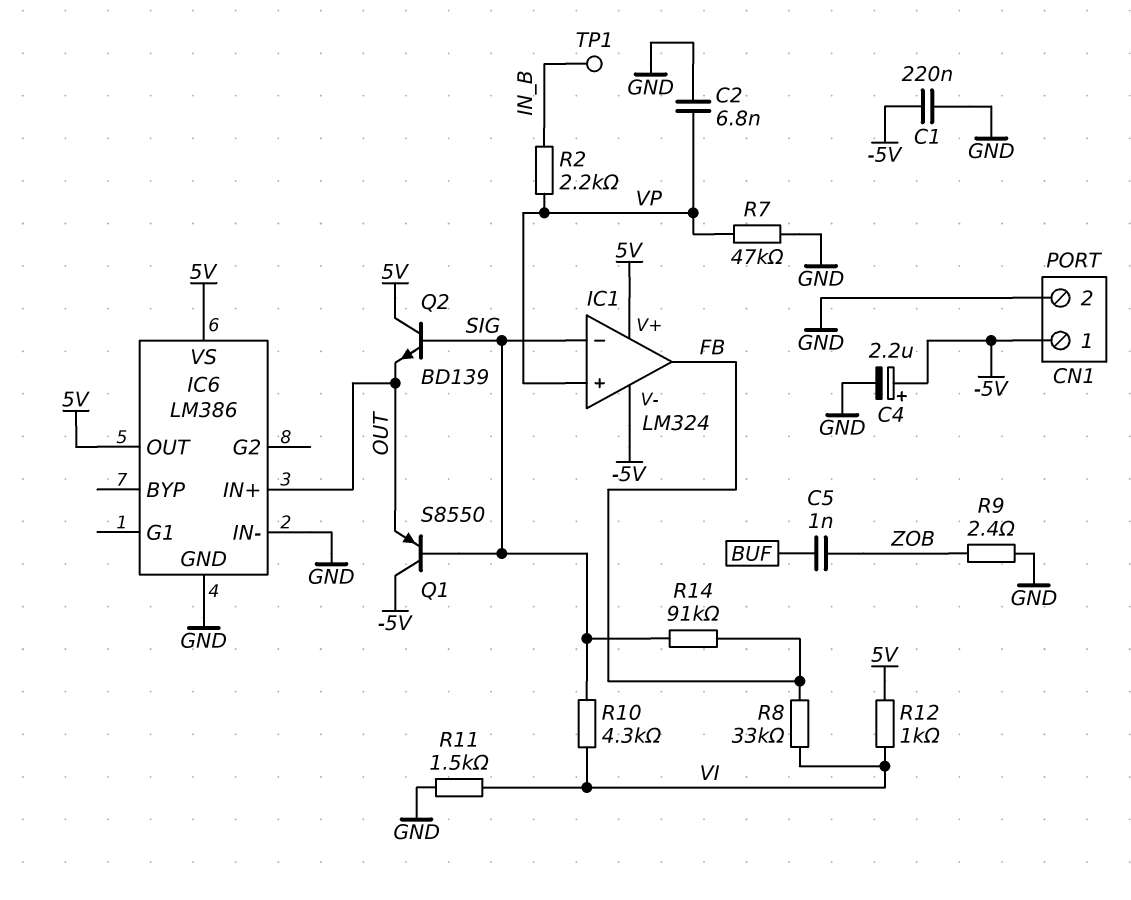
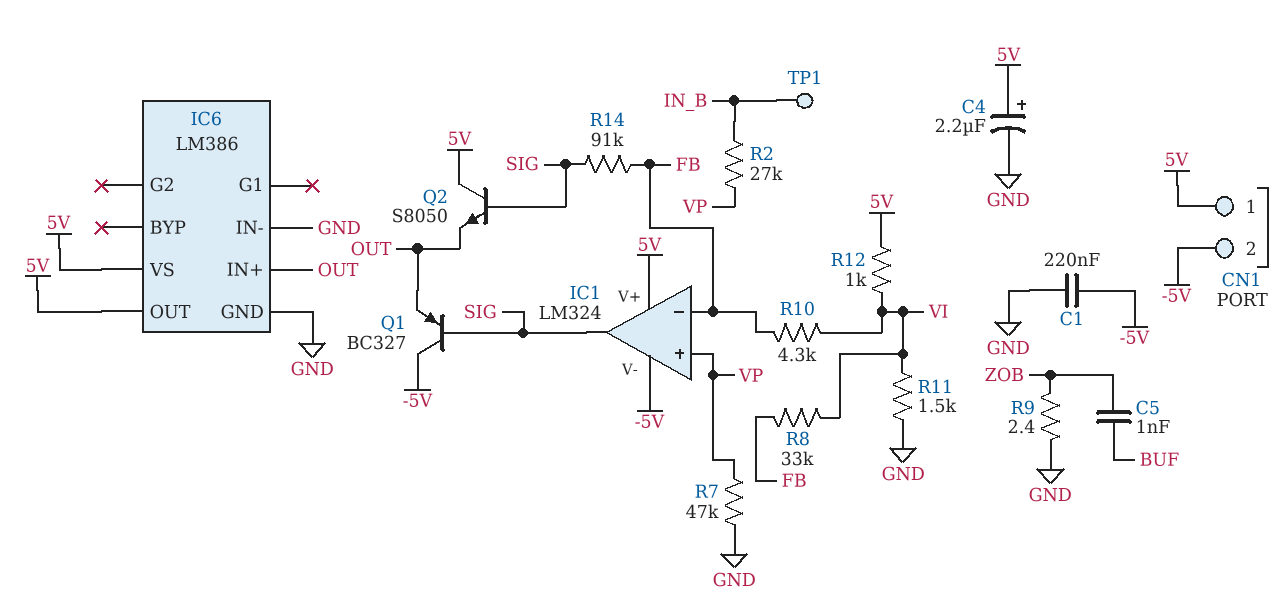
C2: 6.8nF (GND, VP) -> none
C4: 2.2uF (plus -5V, minus GND) -> 2.2uF (plus 5V, minus GND)
CN1 pin 1: -5V -> 5V
CN1 pin 2: GND -> -5V
IC1 pin in-: SIG -> FB
IC1 pin out: FB -> SIG
Q1: PNP S8550 (B SIG, C -5V, E OUT) -> PNP BC327 (B SIG, C -5V, E OUT)
Q2: NPN BD139 (B SIG, C 5V, E OUT) -> NPN S8050 (B SIG, C 5V, E OUT)
R2: 2.2k (IN_B, VP) -> 27k (IN_B, VP)
R10: 4.3k (SIG, VI) -> 4.3k (FB, VI)

